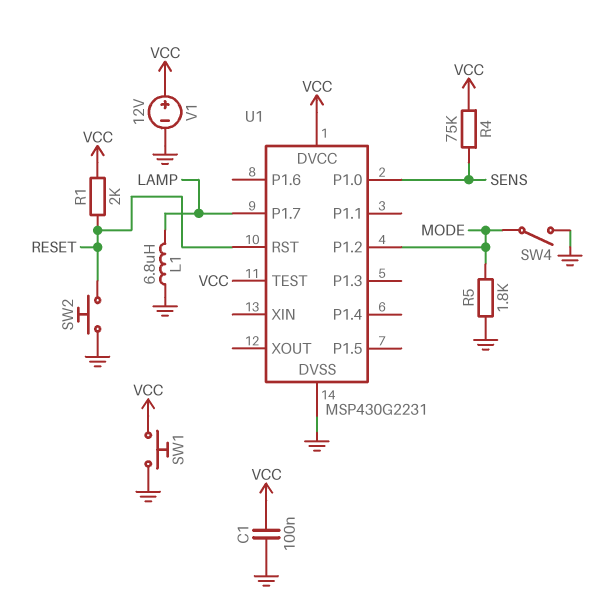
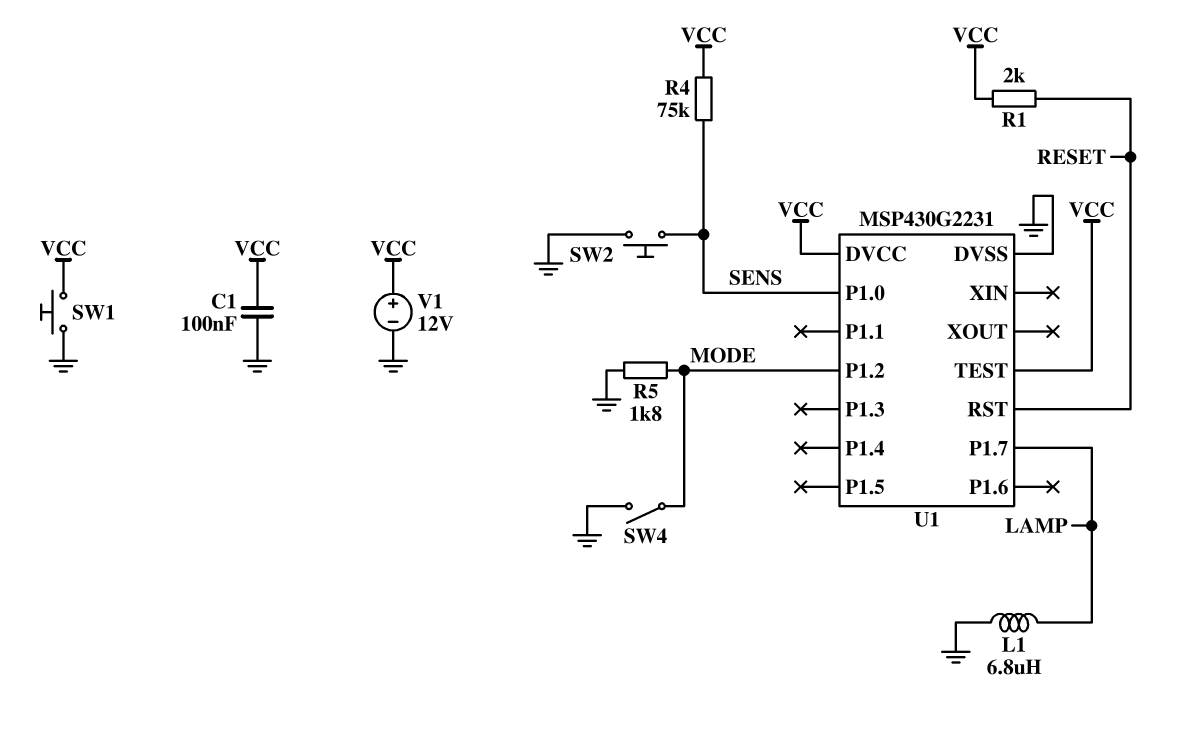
SW2: button (GND, RESET) -> button (GND, SENS)

